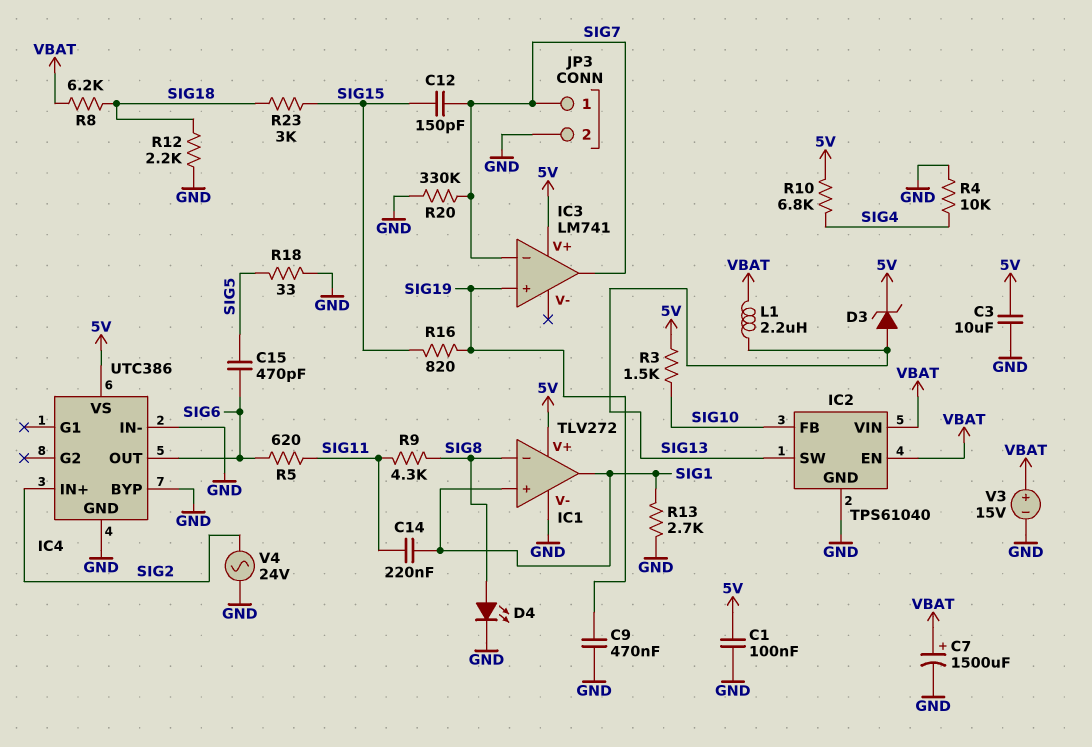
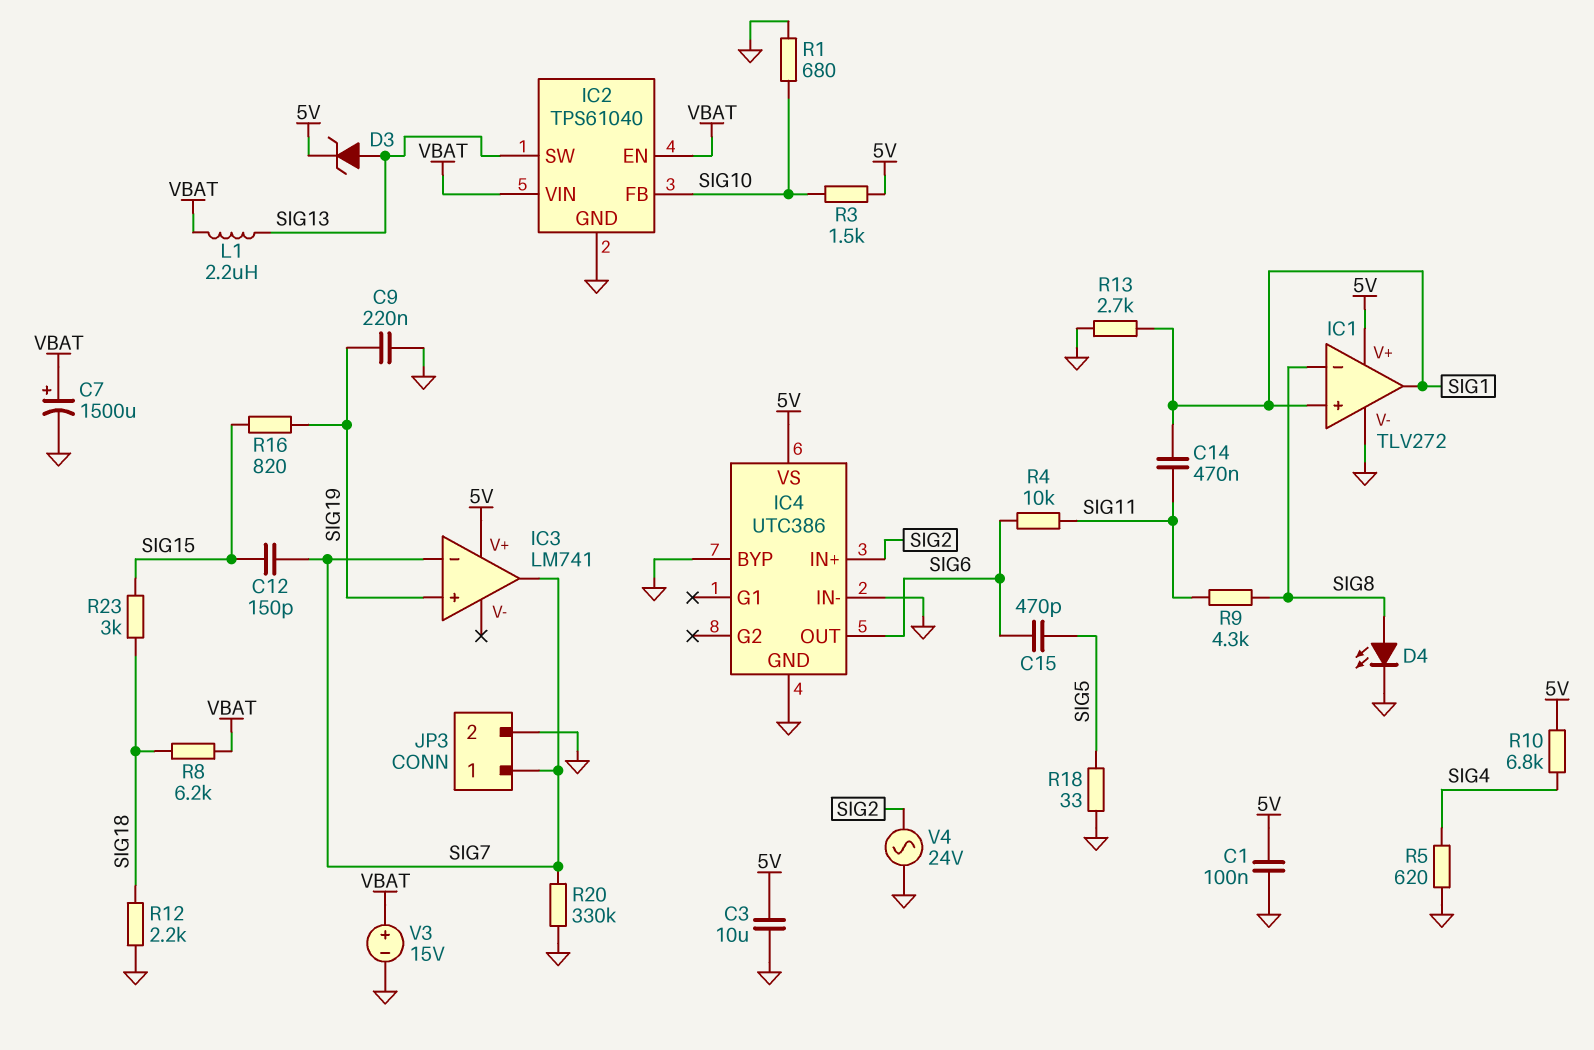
C9: 470nF (GND, SIG19) -> 220nF (GND, SIG19)
C14: 220nF (SIG1, SIG11) -> 470nF (SIG1, SIG11)
R1: none -> 680 (GND, SIG10)
R4: 10k (GND, SIG4) -> 10k (SIG6, SIG11)
R5: 620 (SIG6, SIG11) -> 620 (GND, SIG4)

